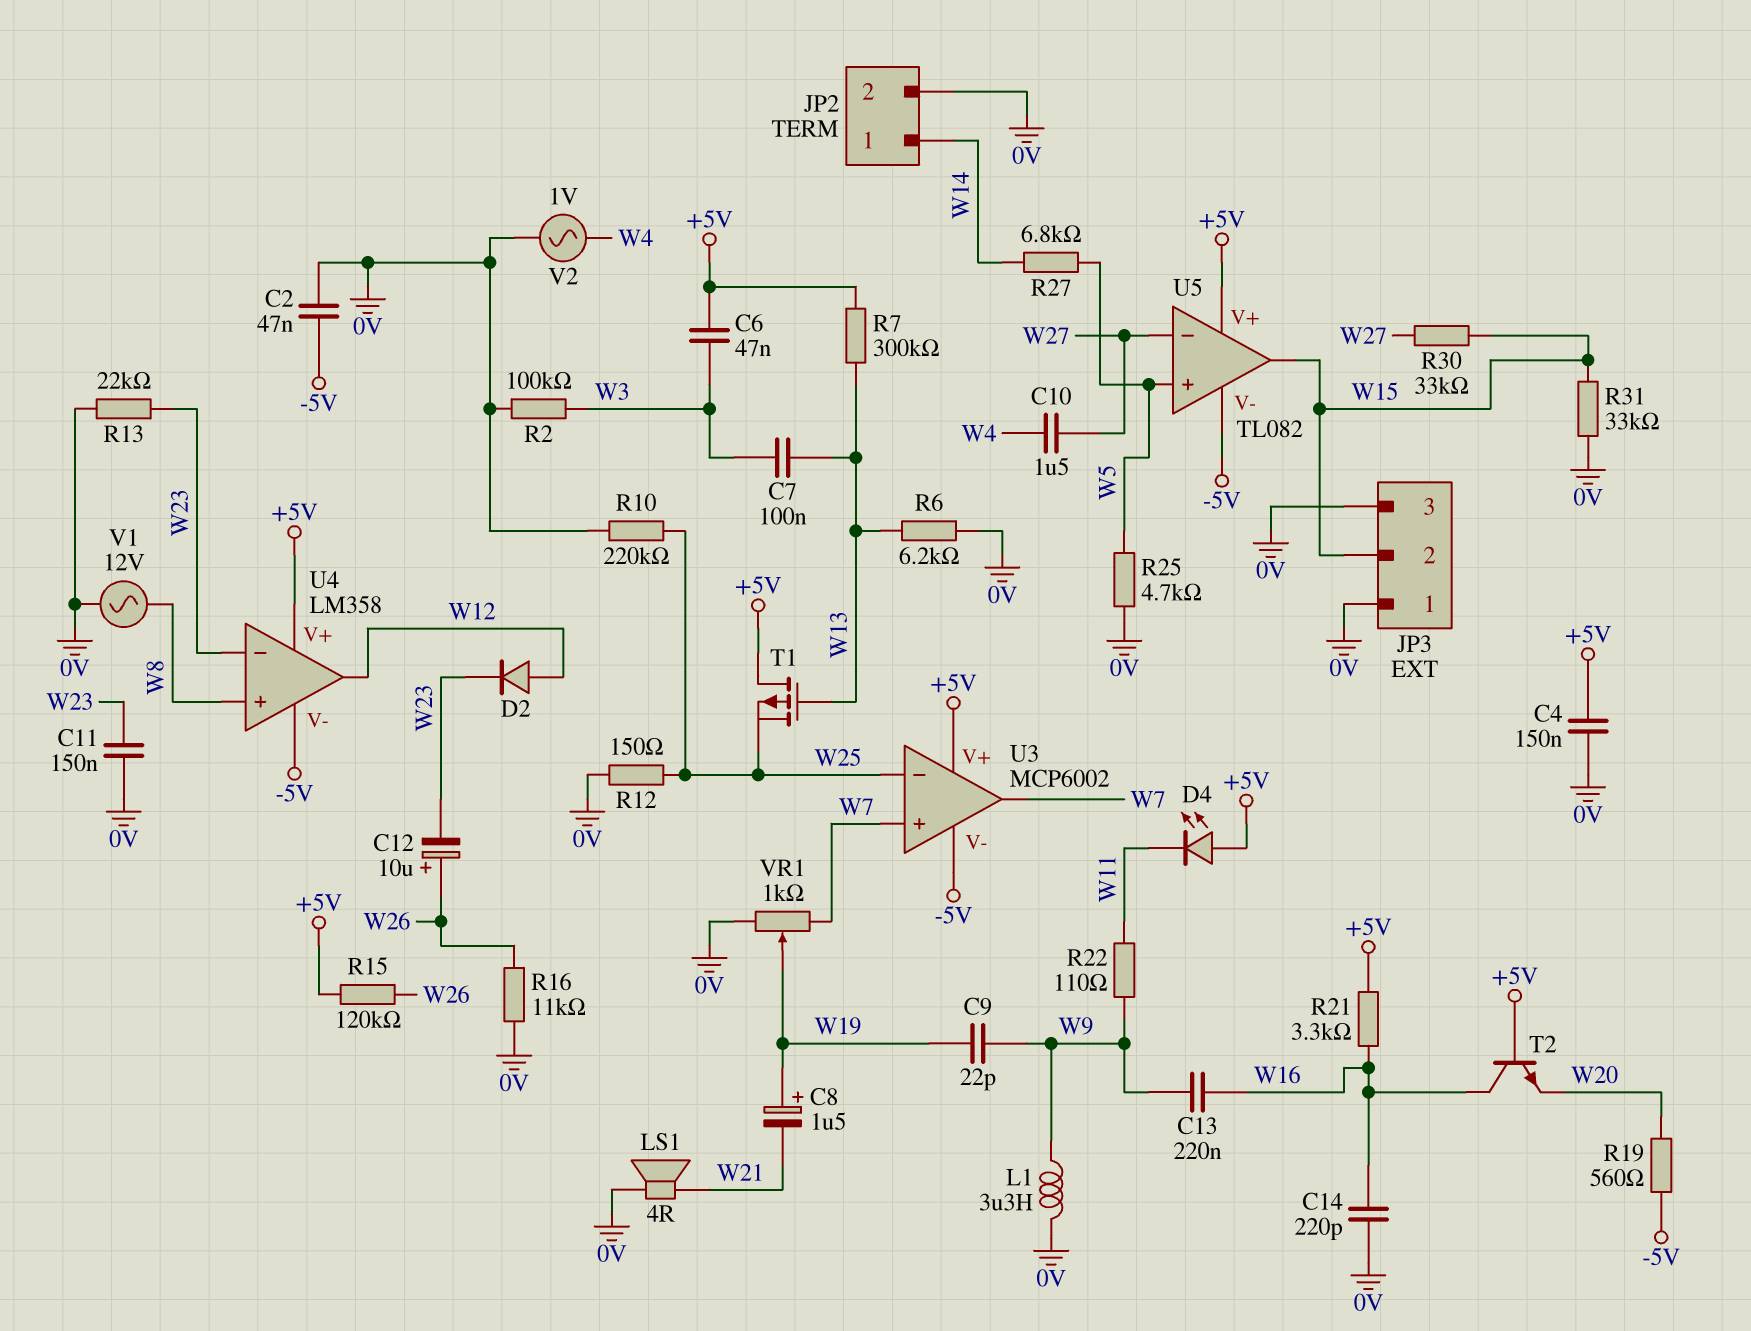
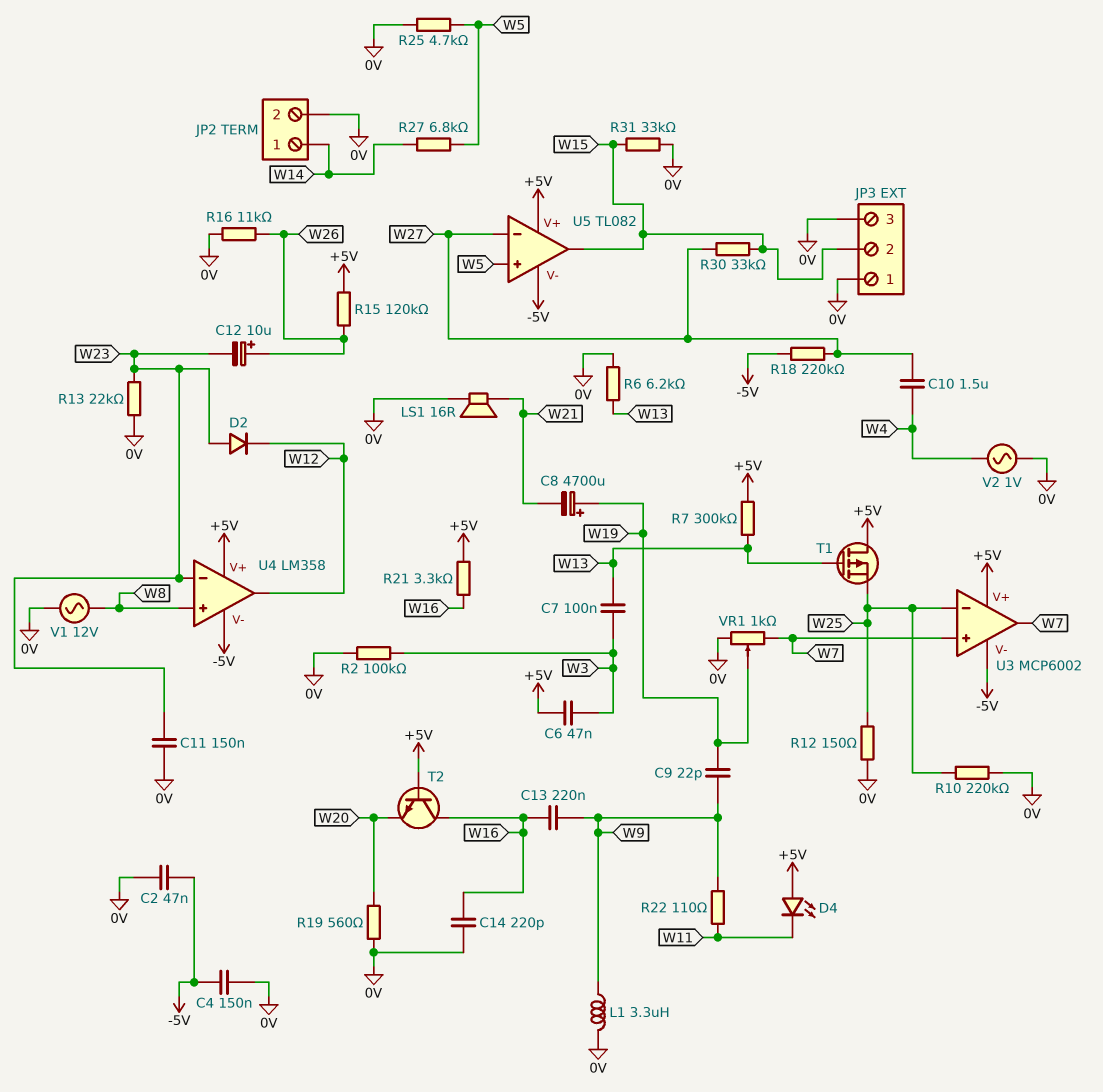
C4: 150nF (+5V, 0V) -> 150nF (-5V, 0V)
C8: 1.5uF (plus W19, minus W21) -> 4700uF (plus W19, minus W21)
D2: diode (A W12, K W23) -> diode (A W23, K W12)
LS1: speaker 4R (0V, W21) -> speaker 16R (0V, W21)
R18: none -> 220k (-5V, W27)
R19: 560 (-5V, W20) -> 560 (0V, W20)

